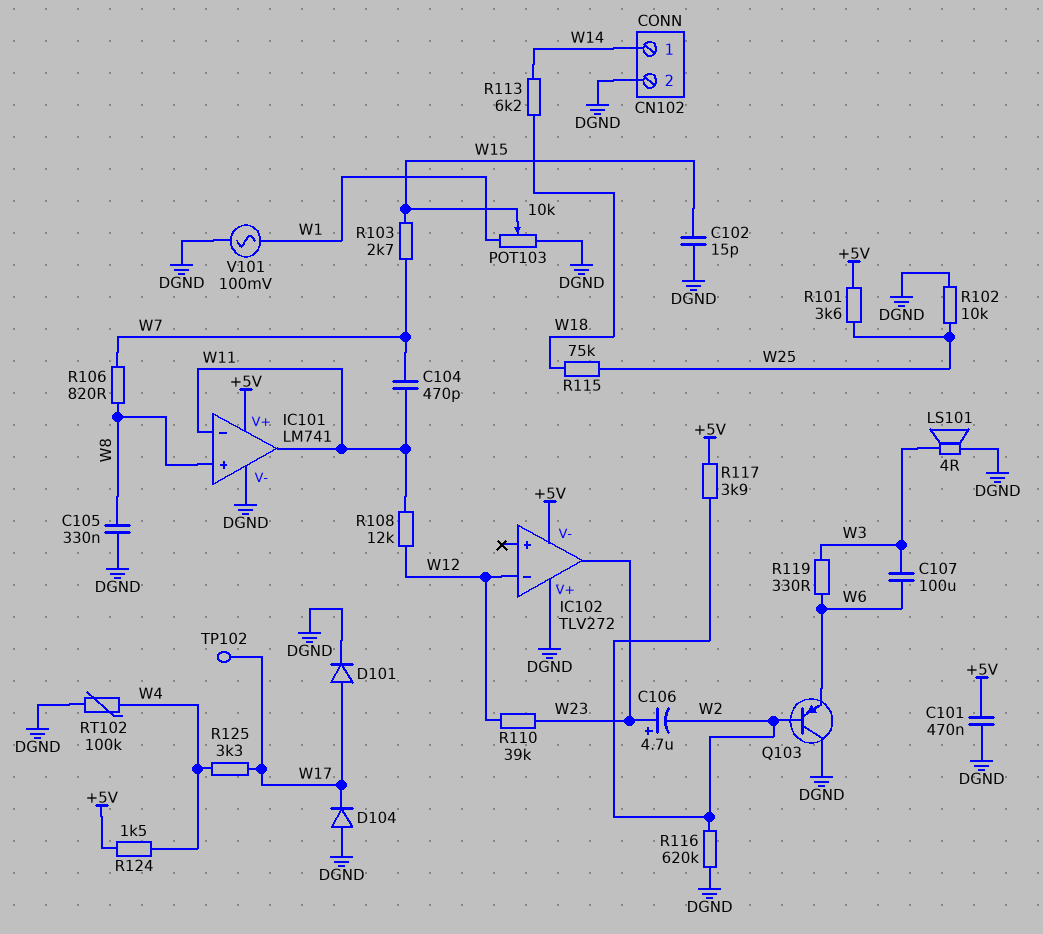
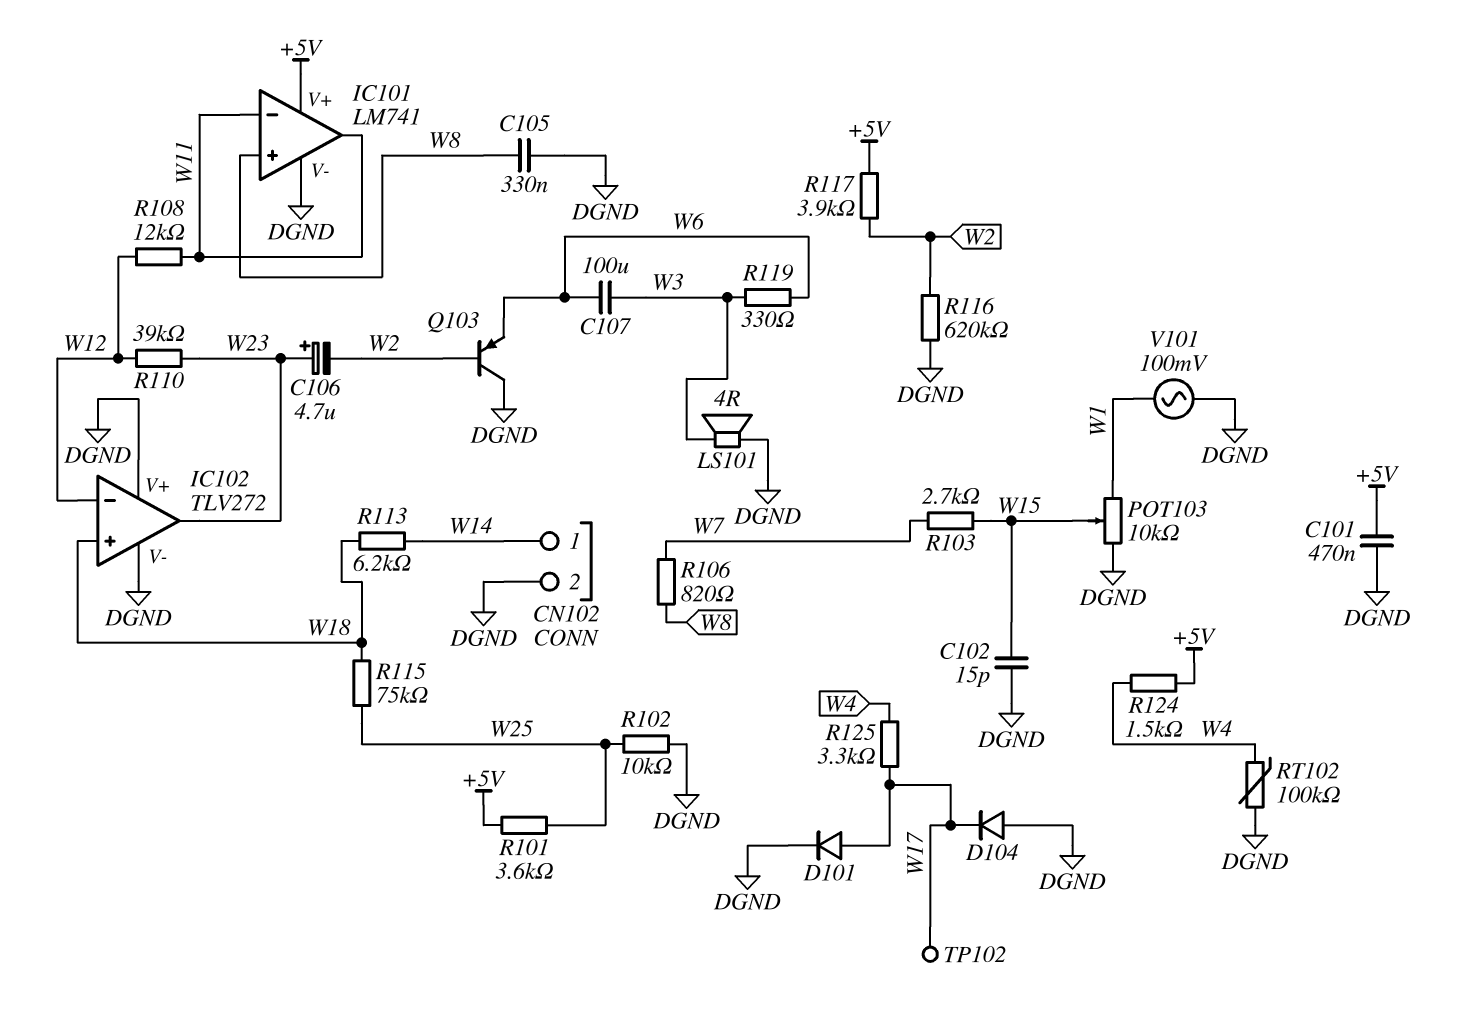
C104: 470pF (W7, W11) -> none
IC102 pin V-: +5V -> DGND
IC102 pin in+: none -> W18

